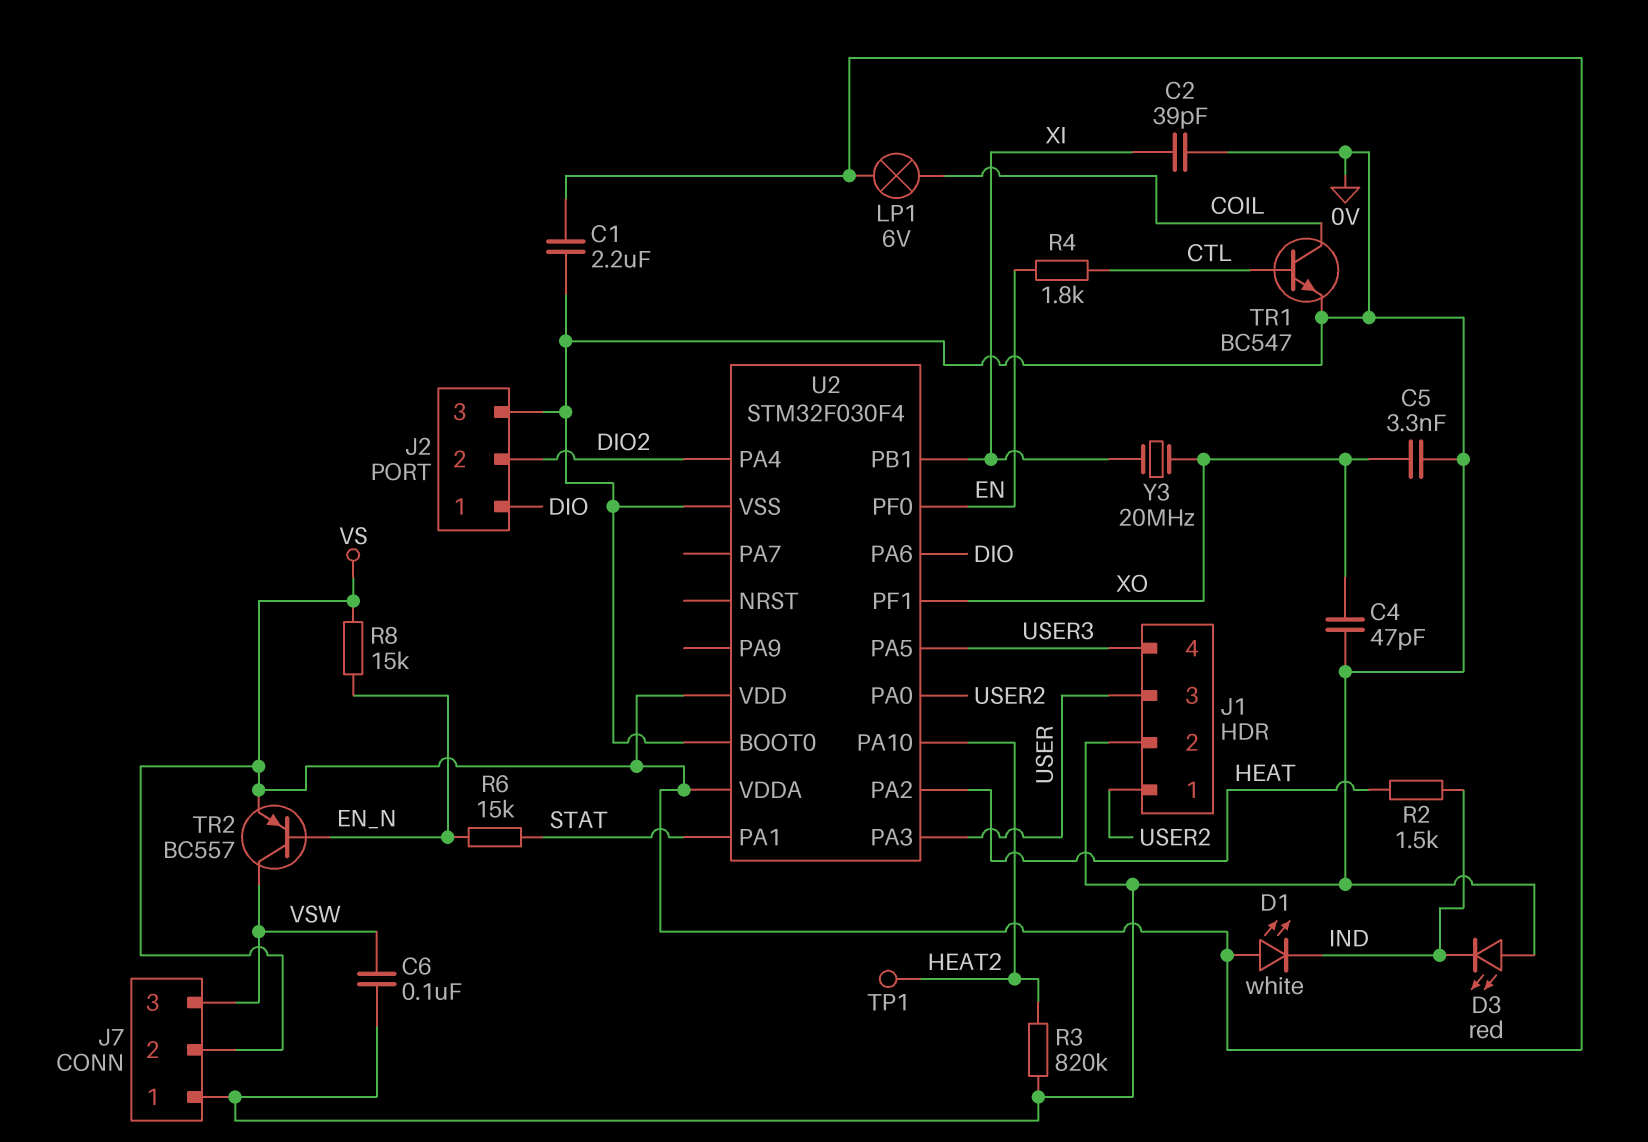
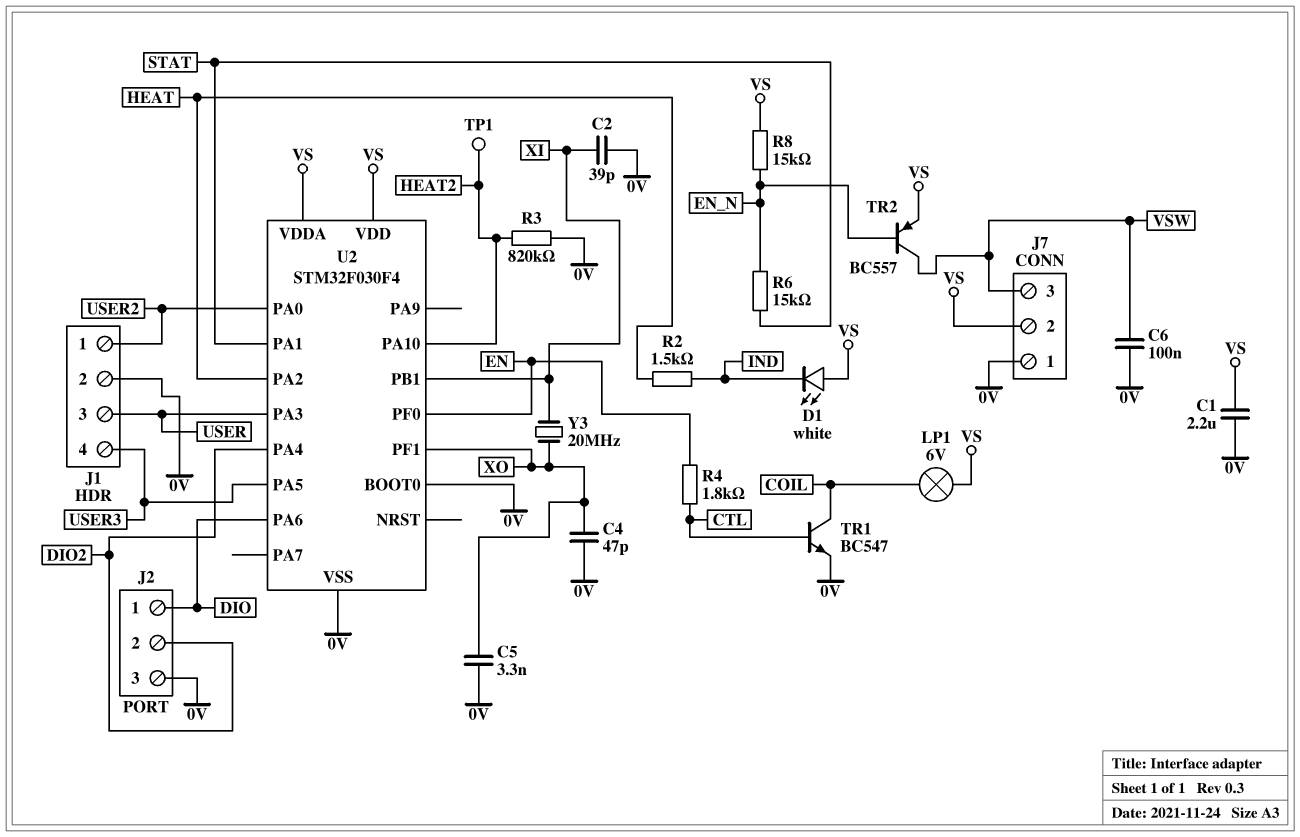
D3: LED red (A 0V, K IND) -> none

